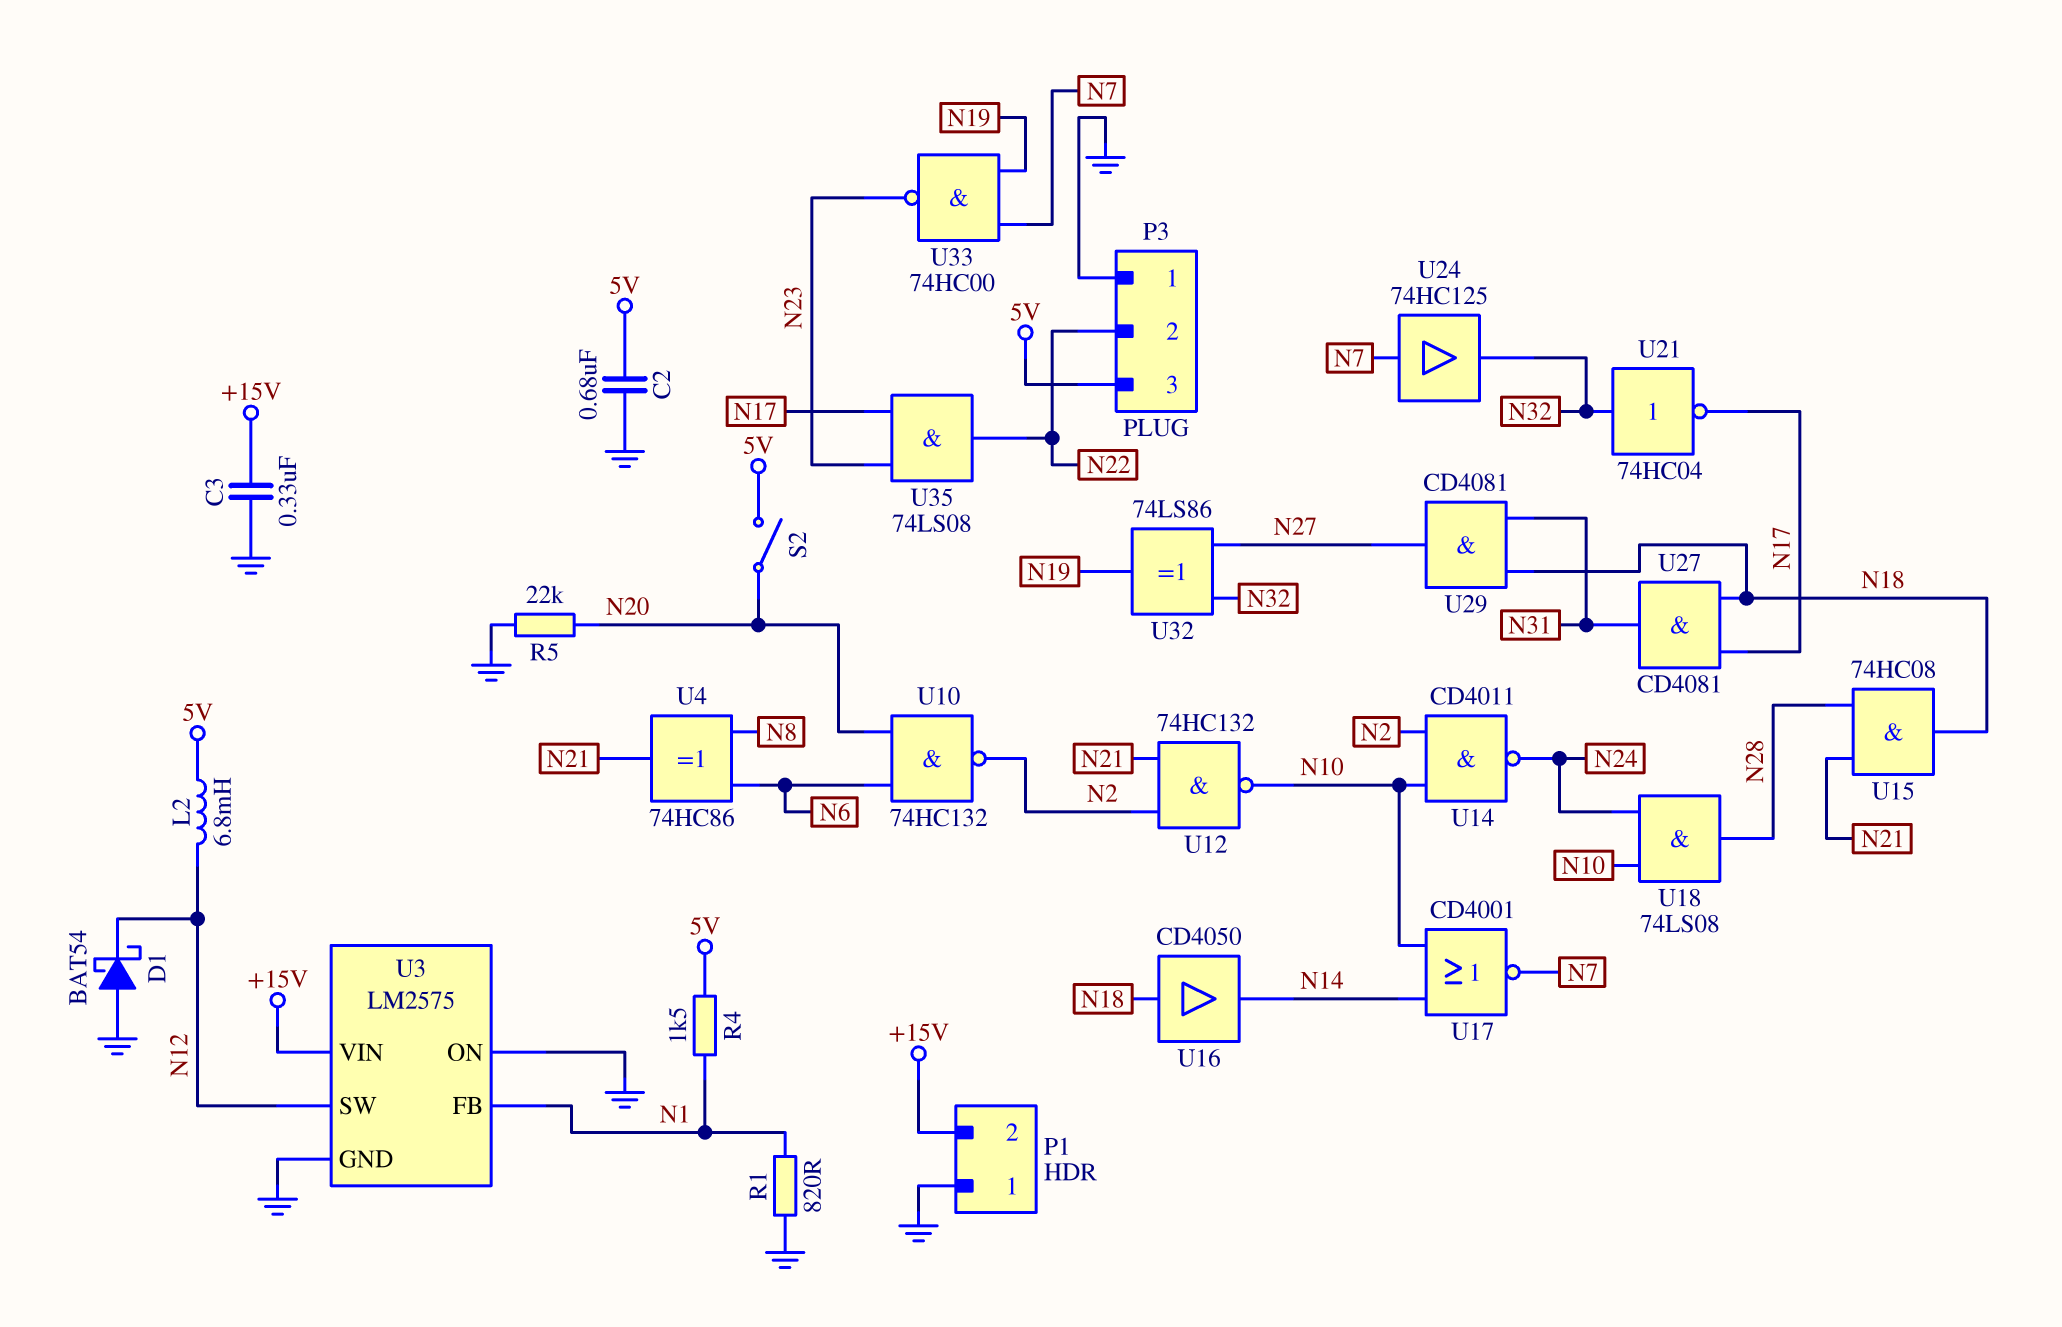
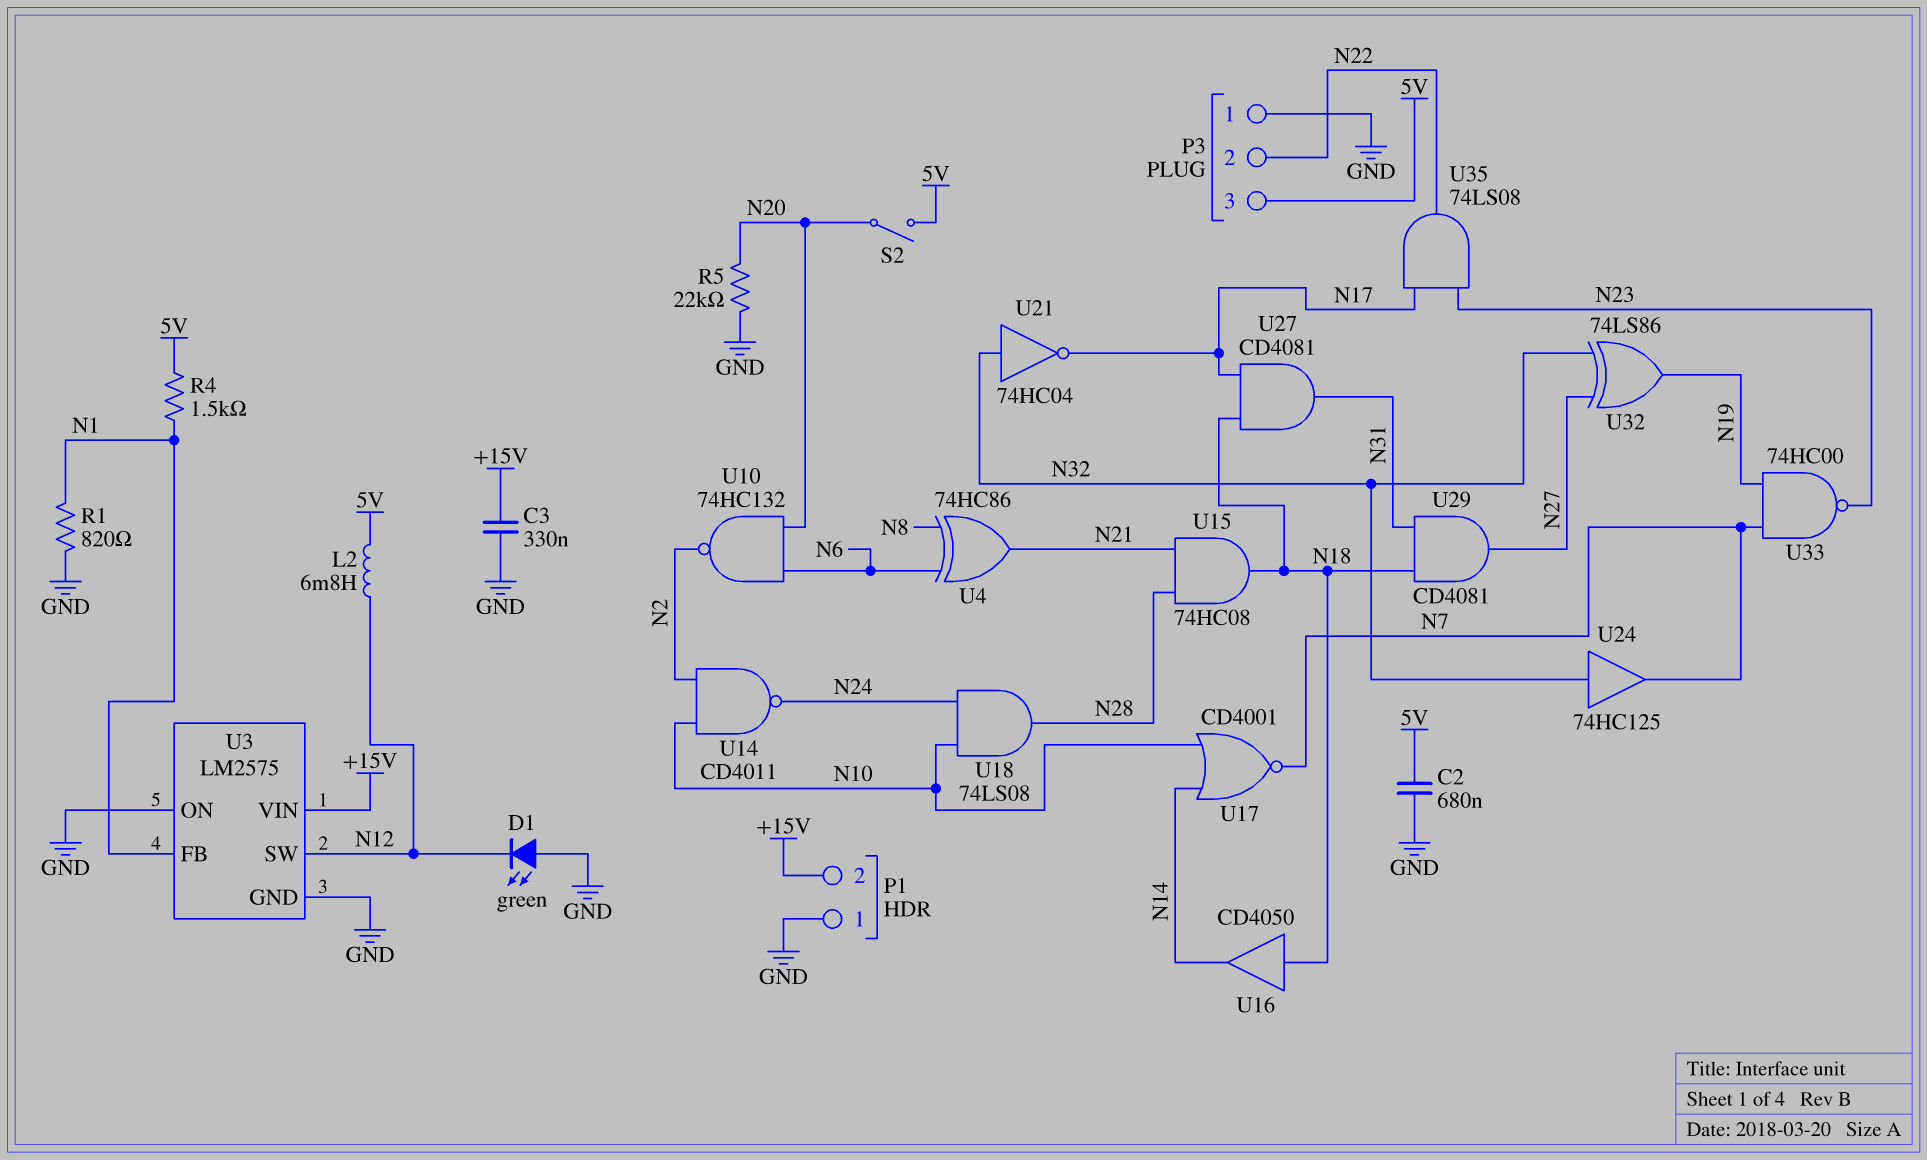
D1: schottky BAT54 (A GND, K N12) -> LED green (A GND, K N12)
U12: NAND 74HC132 (in N2, in N21, out N10) -> none
U24: buffer 74HC125 (in N7, out N32) -> buffer 74HC125 (in N32, out N7)

